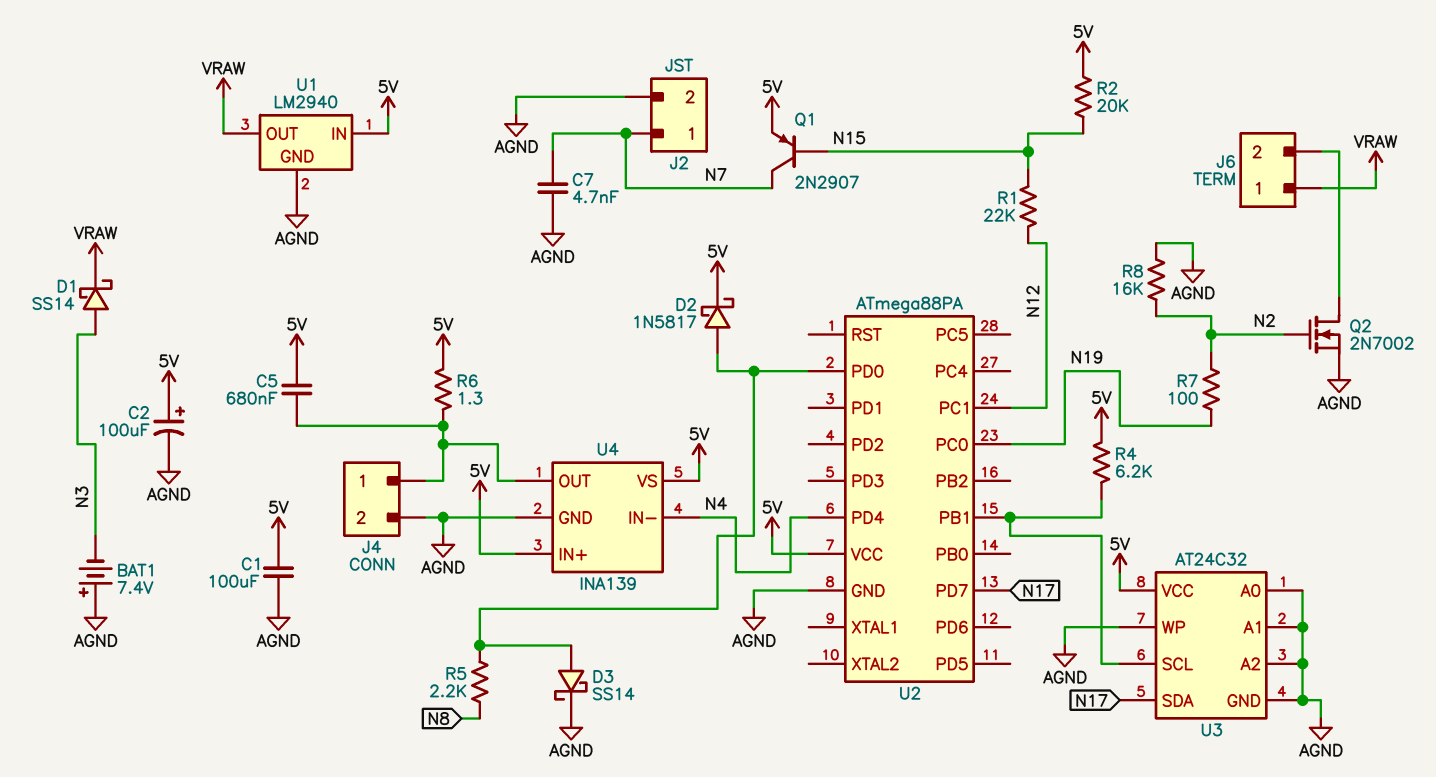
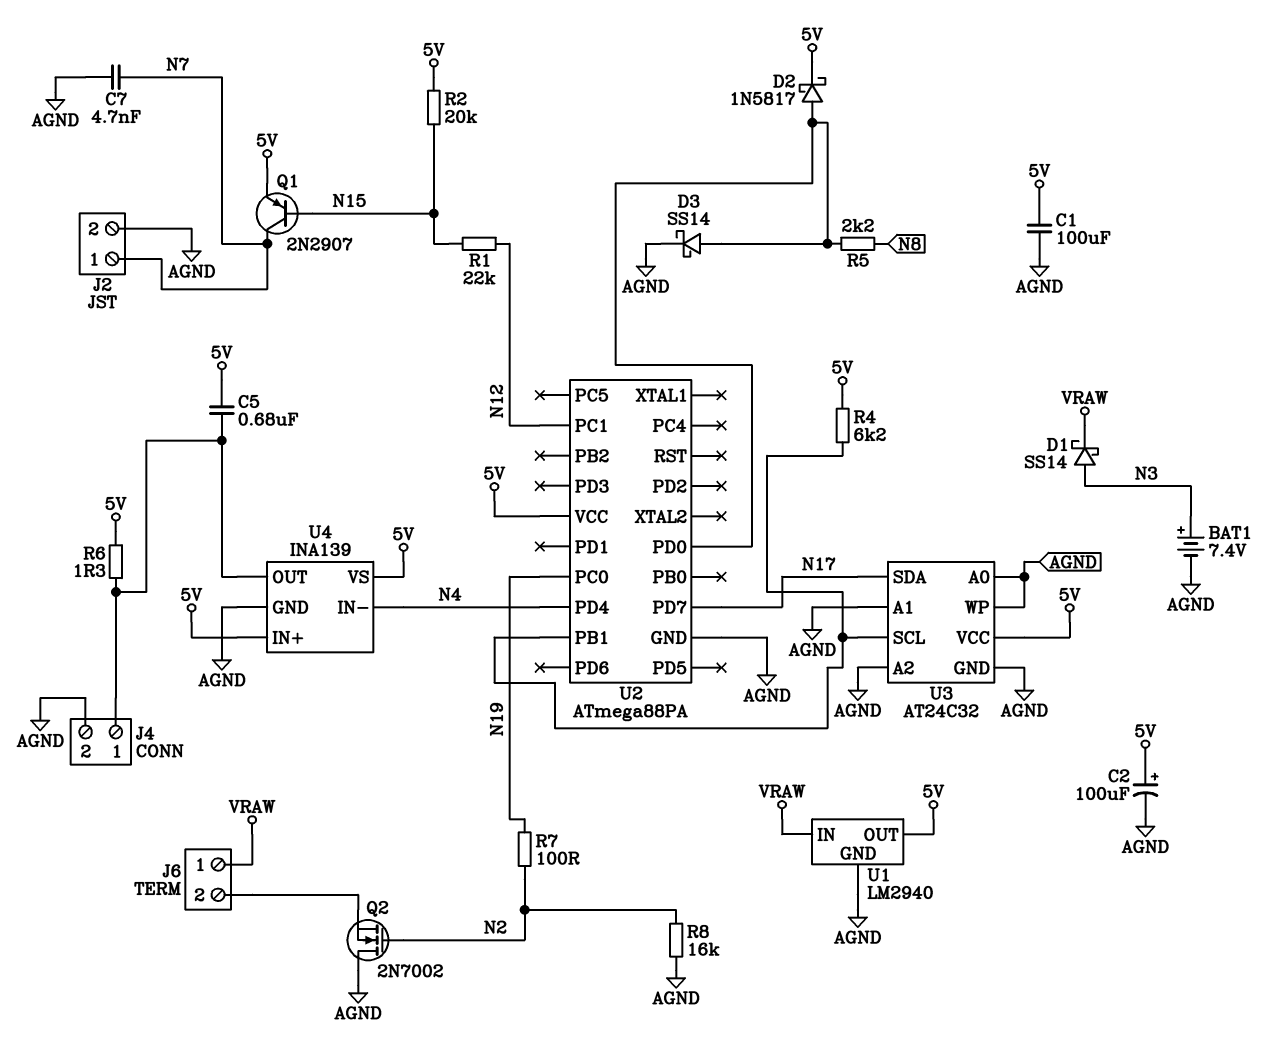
BAT1: 7.4V (plus AGND, minus N3) -> 7.4V (plus N3, minus AGND)
Q2: NMOS 2N7002 (G N2, D J6/2, S AGND) -> NMOS 2N7002 (G N2, D AGND, S J6/2)
U1 pin IN: 5V -> VRAW
U1 pin OUT: VRAW -> 5V

